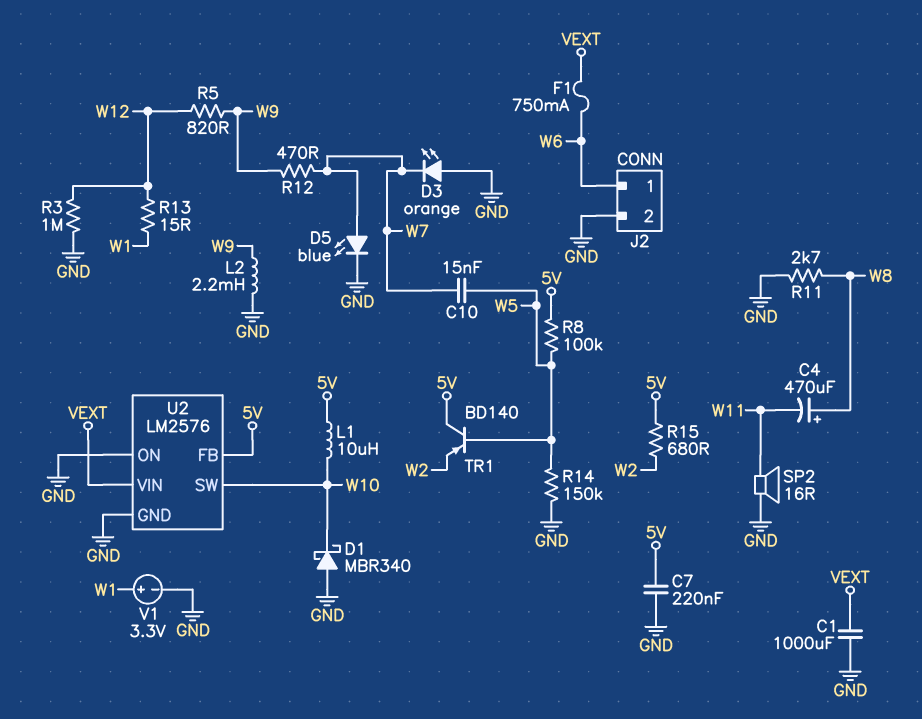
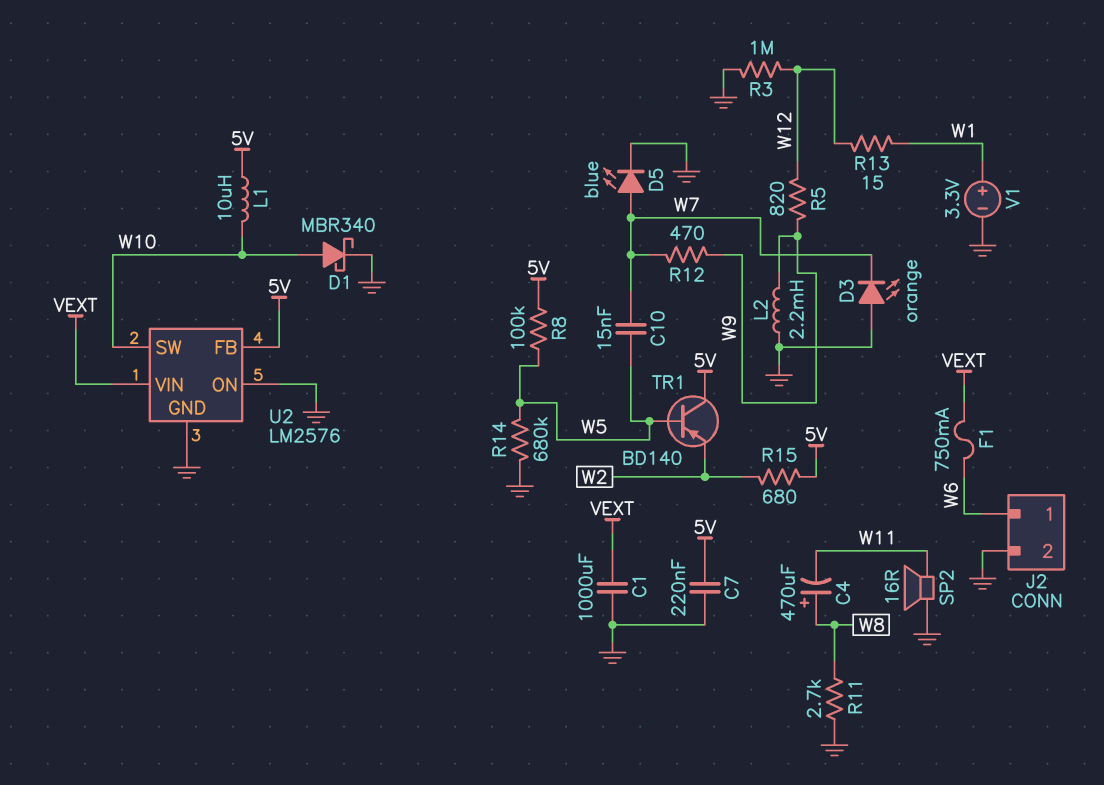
D1: schottky MBR340 (A GND, K W10) -> schottky MBR340 (A W10, K GND)
R14: 150k (GND, W5) -> 680k (GND, W5)

